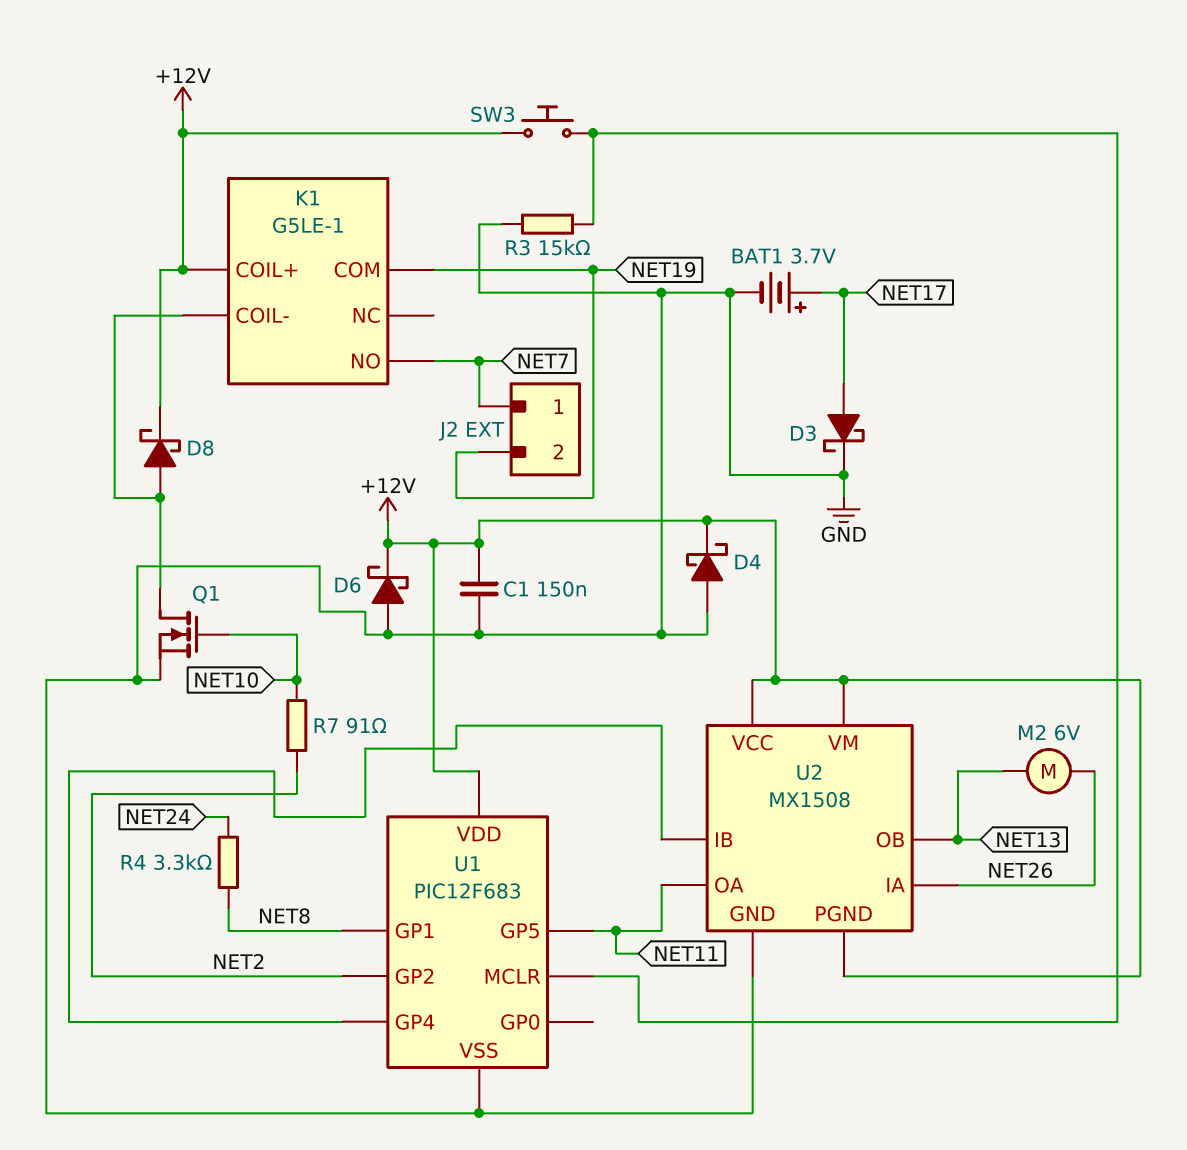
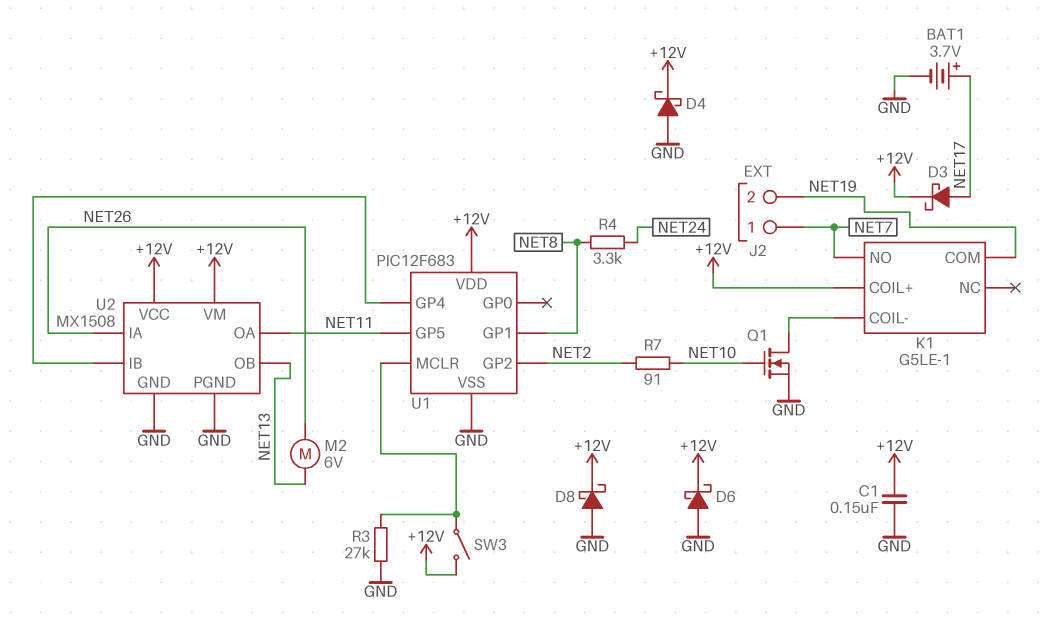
D3: schottky (A NET17, K GND) -> schottky (A NET17, K +12V)
D8: schottky (A K1/COIL-, K +12V) -> schottky (A GND, K +12V)
R3: 15k (GND, U1/MCLR) -> 27k (GND, U1/MCLR)
SW3: button (+12V, U1/MCLR) -> switch (+12V, U1/MCLR)
U2 pin PGND: +12V -> GND

